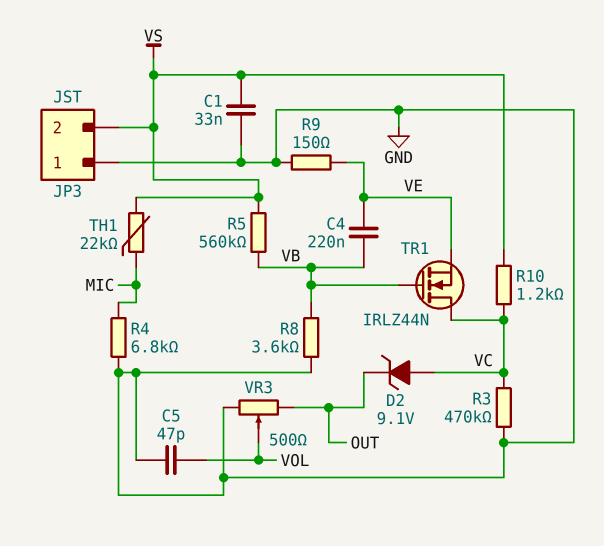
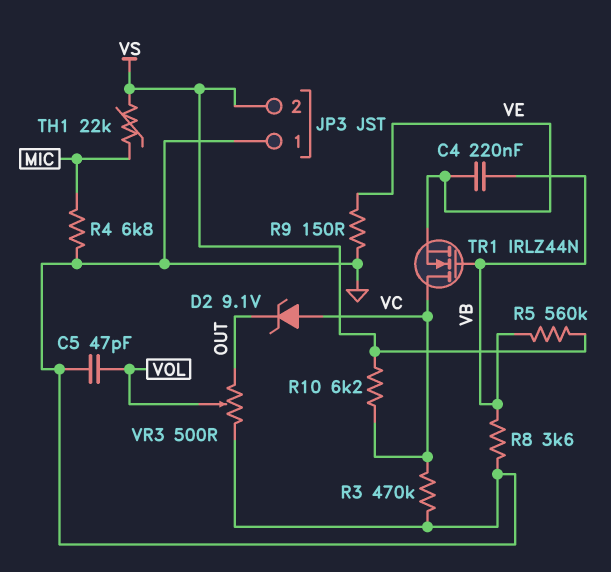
C1: 33nF (GND, VS) -> none
R10: 1.2k (VC, VS) -> 6.2k (VC, VS)

